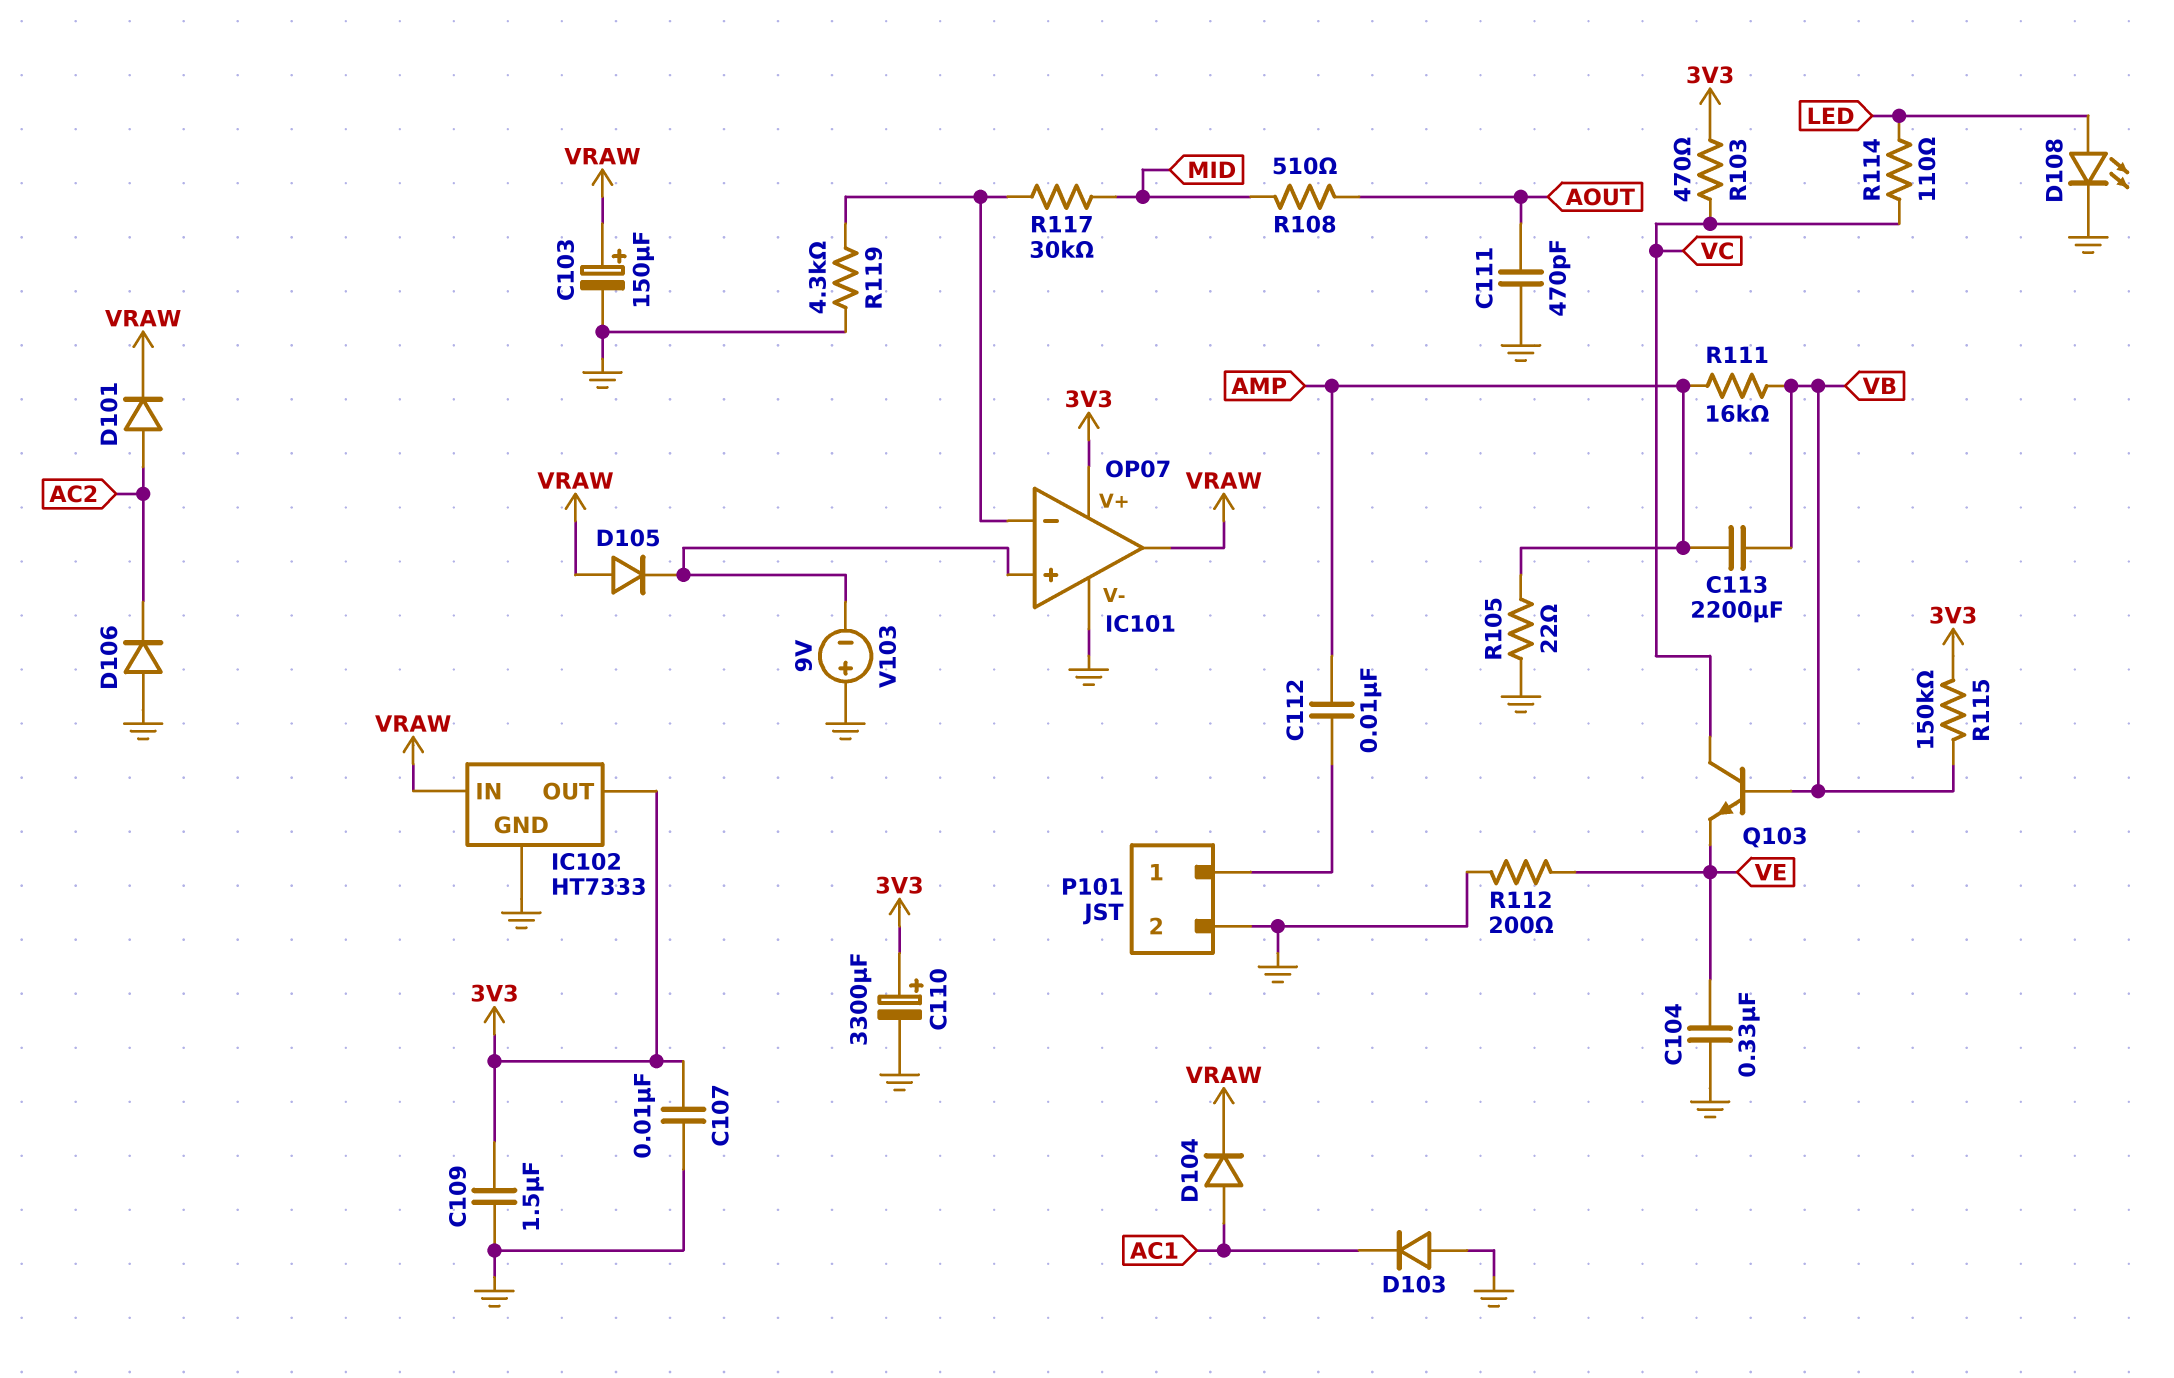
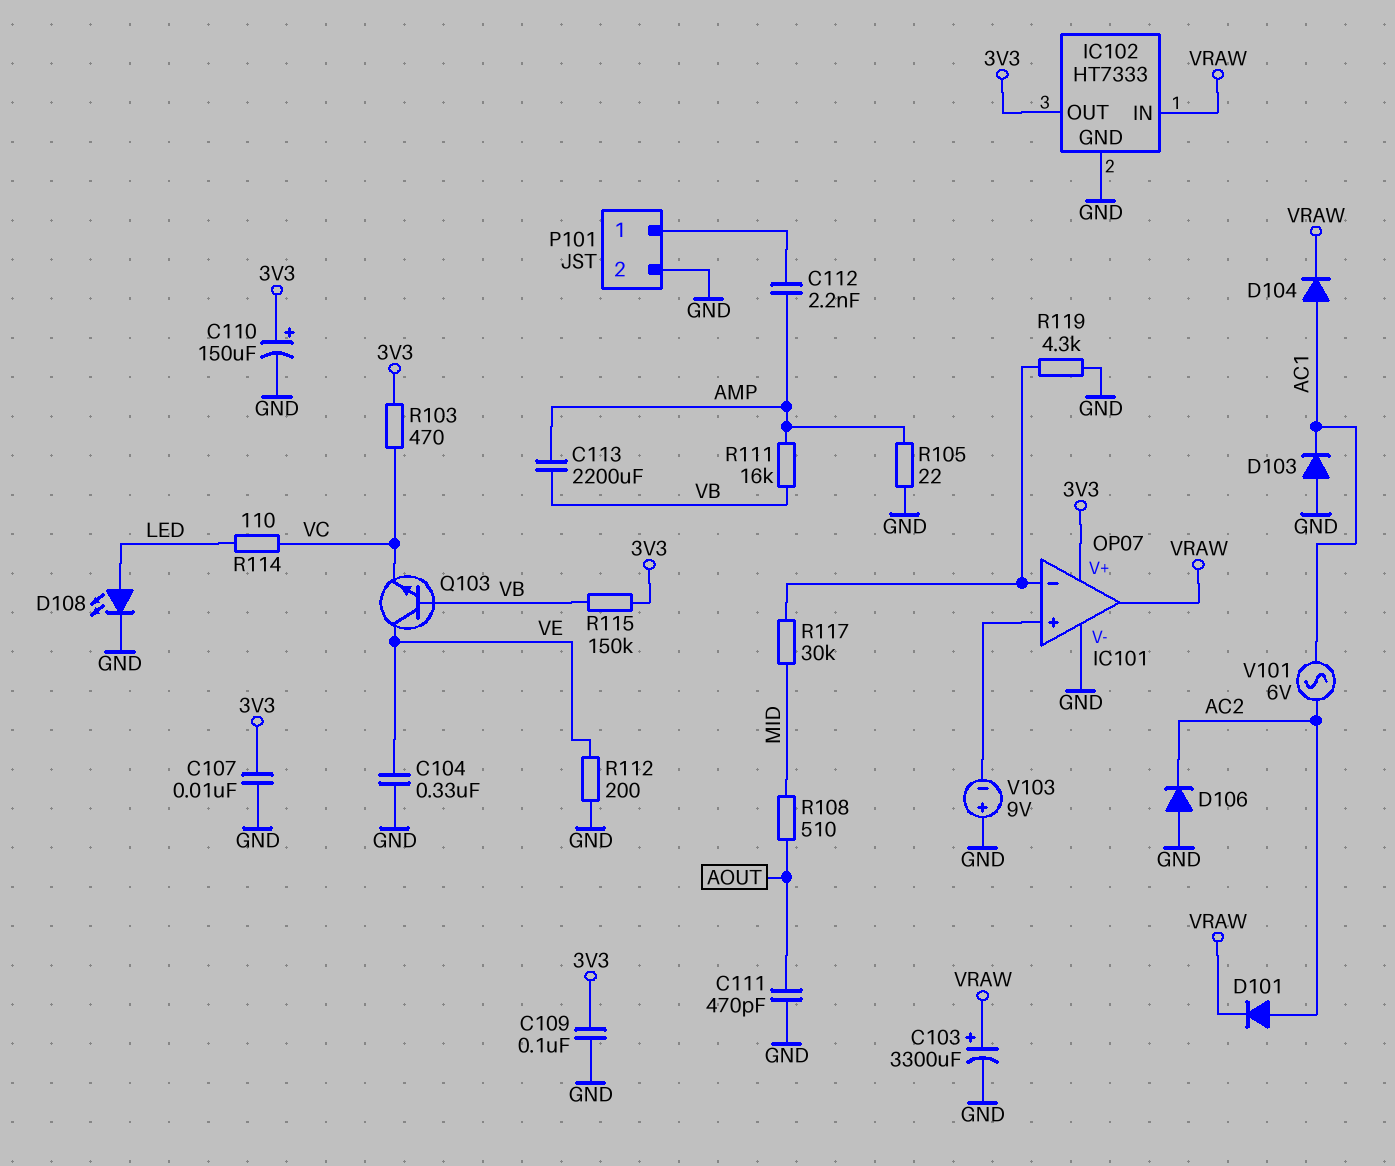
C103: 150uF (plus VRAW, minus GND) -> 3300uF (plus VRAW, minus GND)
C109: 1.5uF (3V3, GND) -> 100nF (3V3, GND)
C110: 3300uF (plus 3V3, minus GND) -> 150uF (plus 3V3, minus GND)
C112: 10nF (AMP, P101/1) -> 2.2nF (AMP, P101/1)
D105: diode (A VRAW, K IC101/in+) -> none
Q103: NPN (B VB, C VC, E VE) -> NPN (B VB, C VE, E VC)
V101: none -> AC 6V (AC1, AC2)

